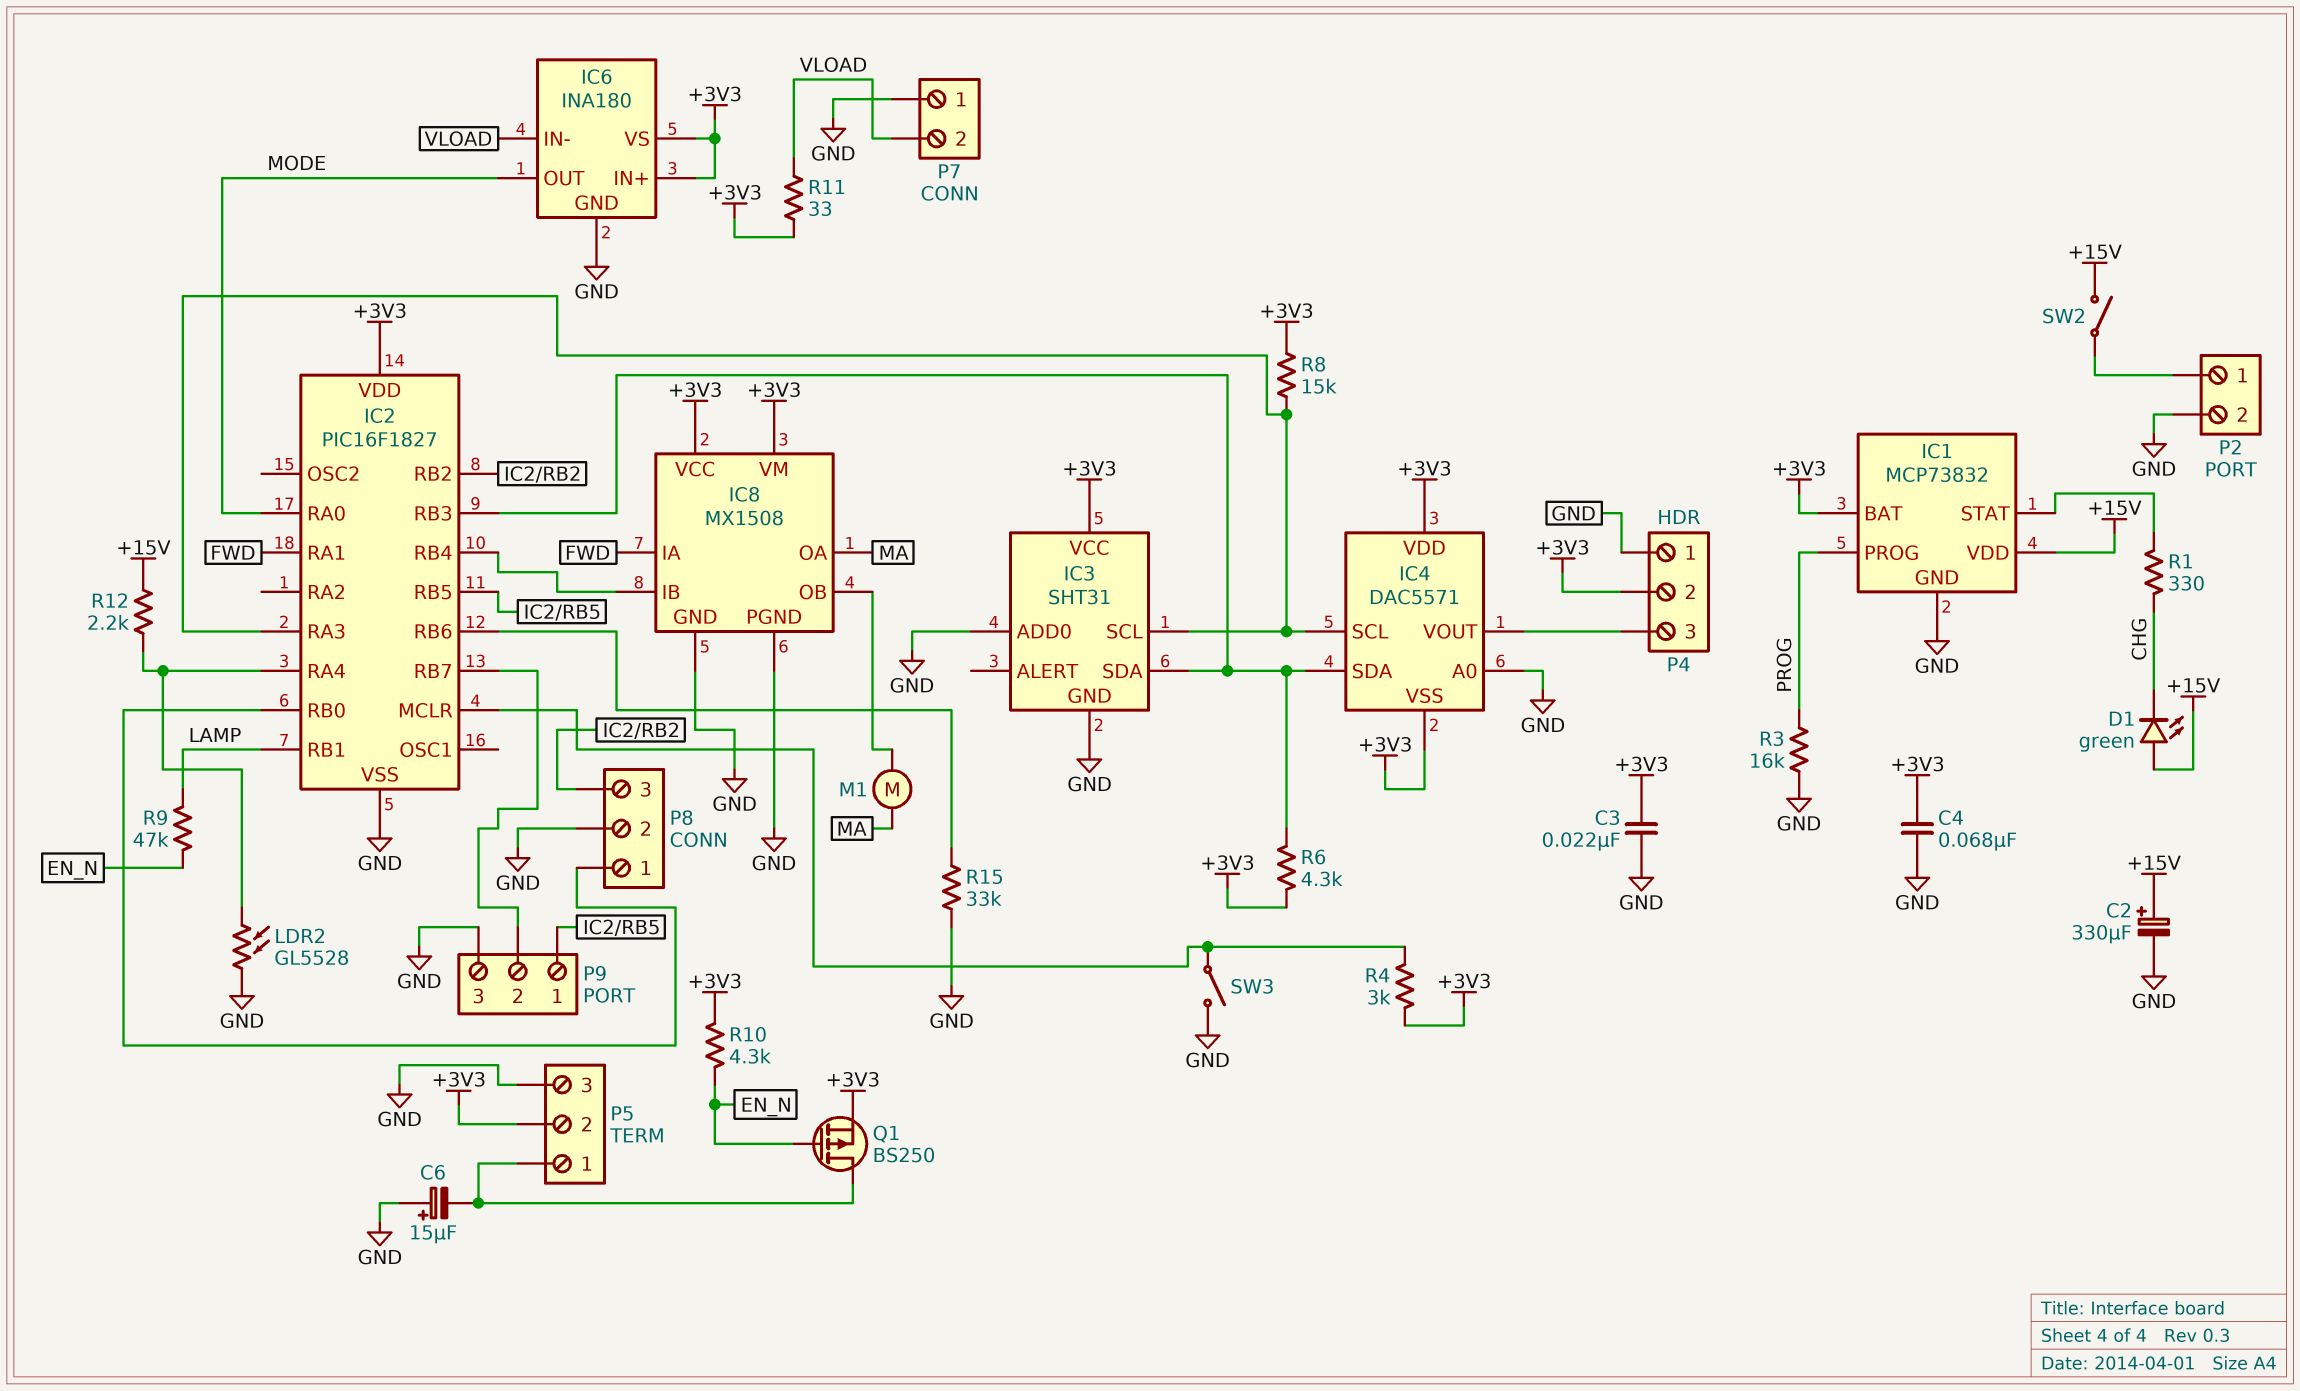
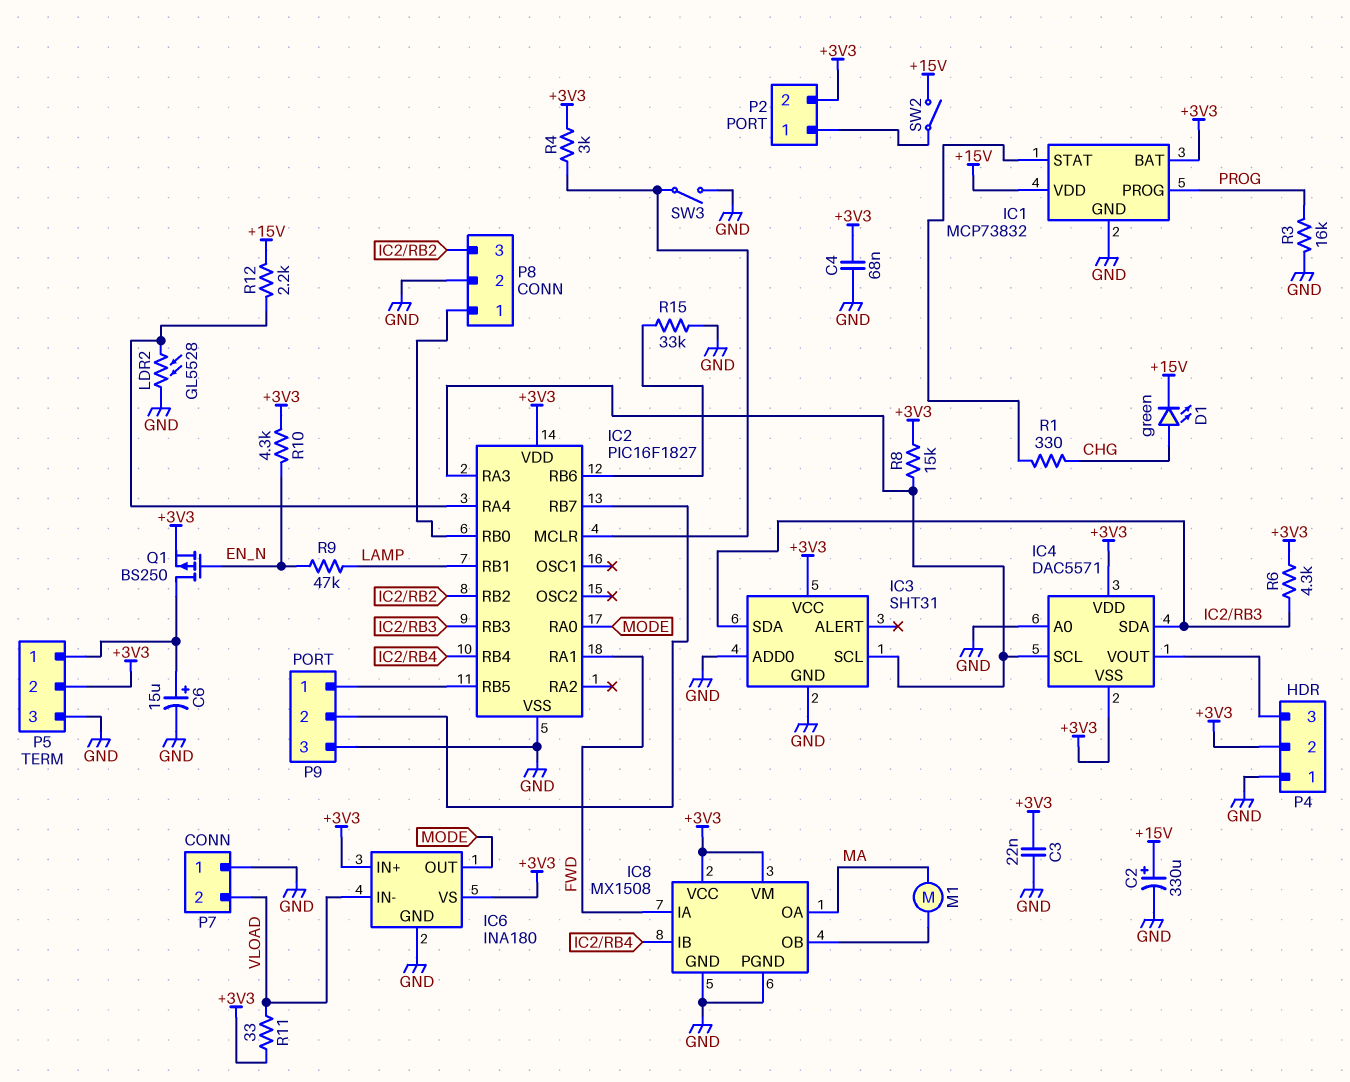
C6: 15uF (plus GND, minus P5/1) -> 15uF (plus P5/1, minus GND)
D1: LED green (A +15V, K CHG) -> LED green (A CHG, K +15V)
P2 pin 2: GND -> +3V3

